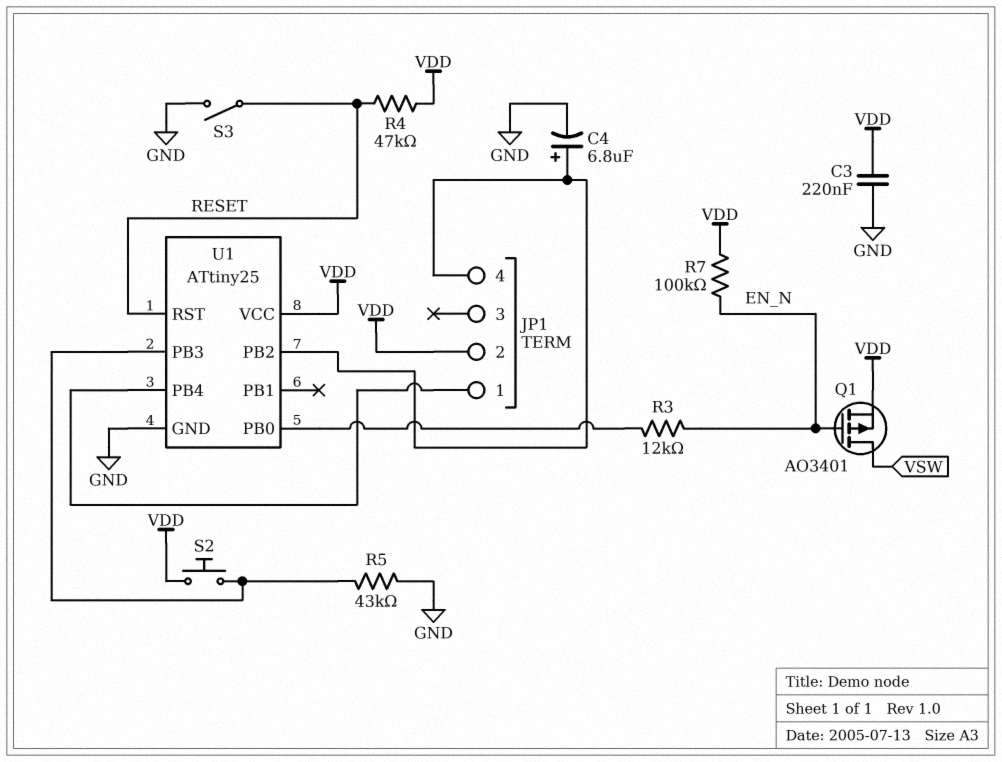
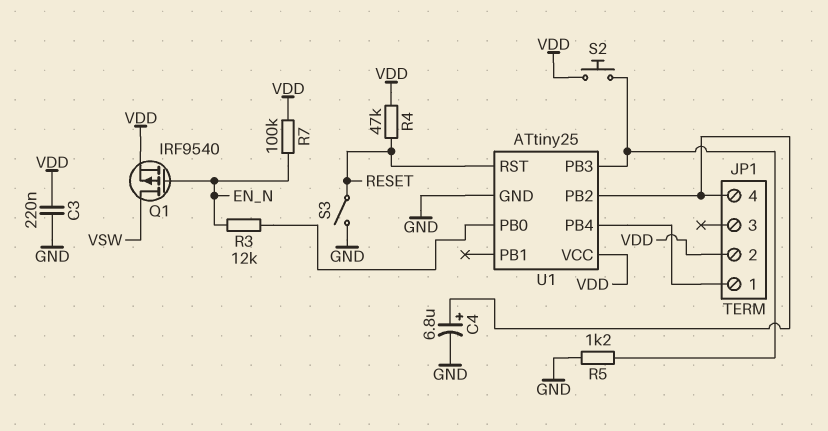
Q1: PMOS AO3401 (G EN_N, D VSW, S VDD) -> PMOS IRF9540 (G EN_N, D VSW, S VDD)
R5: 43k (GND, U1/PB3) -> 1.2k (GND, U1/PB3)

